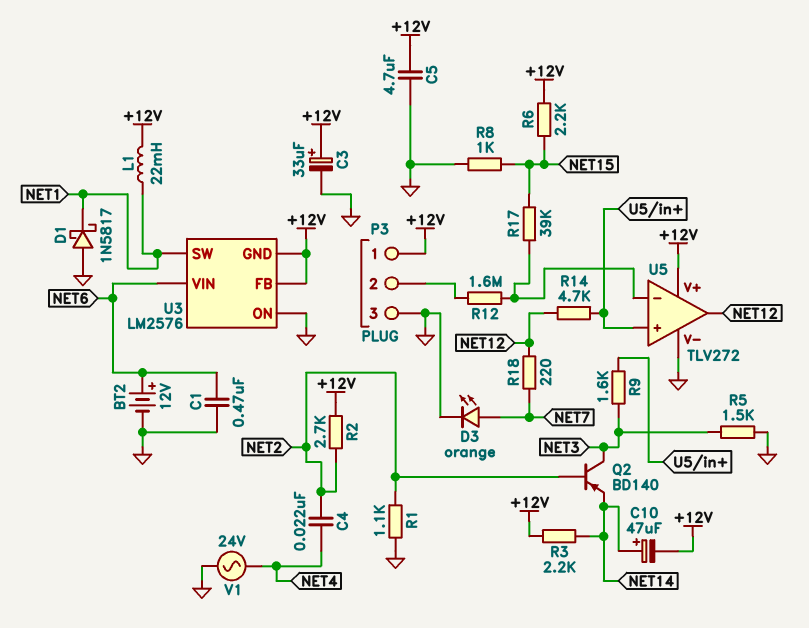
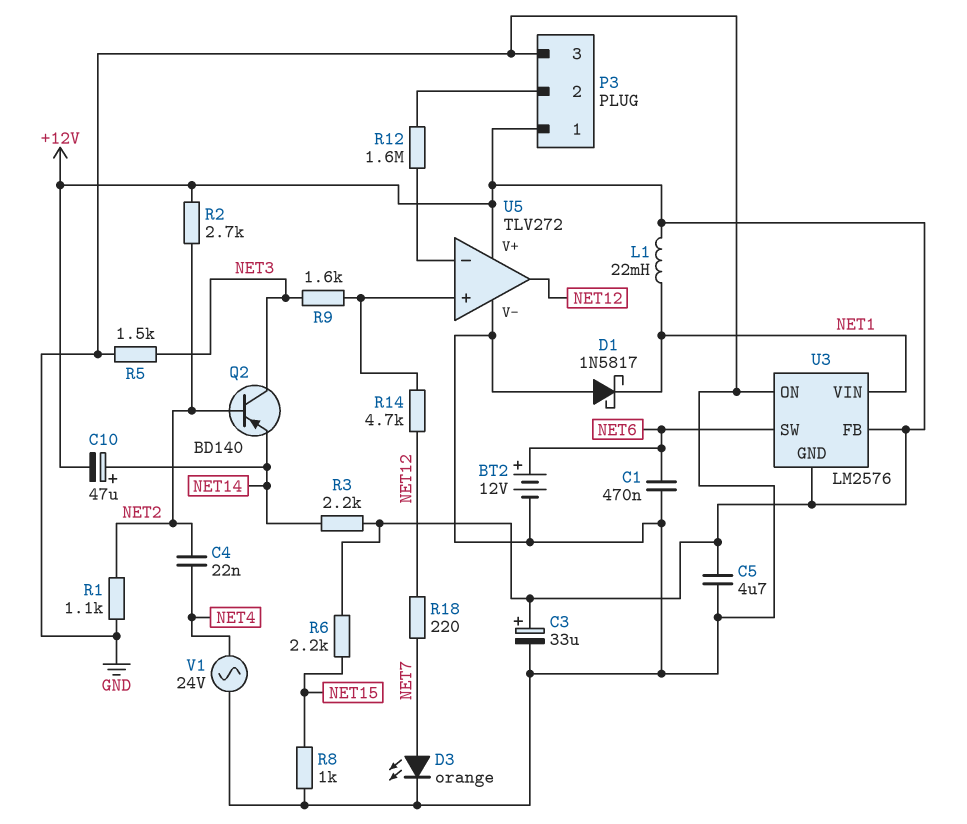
R17: 39k (NET15, U5/in-) -> none
U3 pin SW: NET1 -> NET6
U3 pin VIN: NET6 -> NET1

